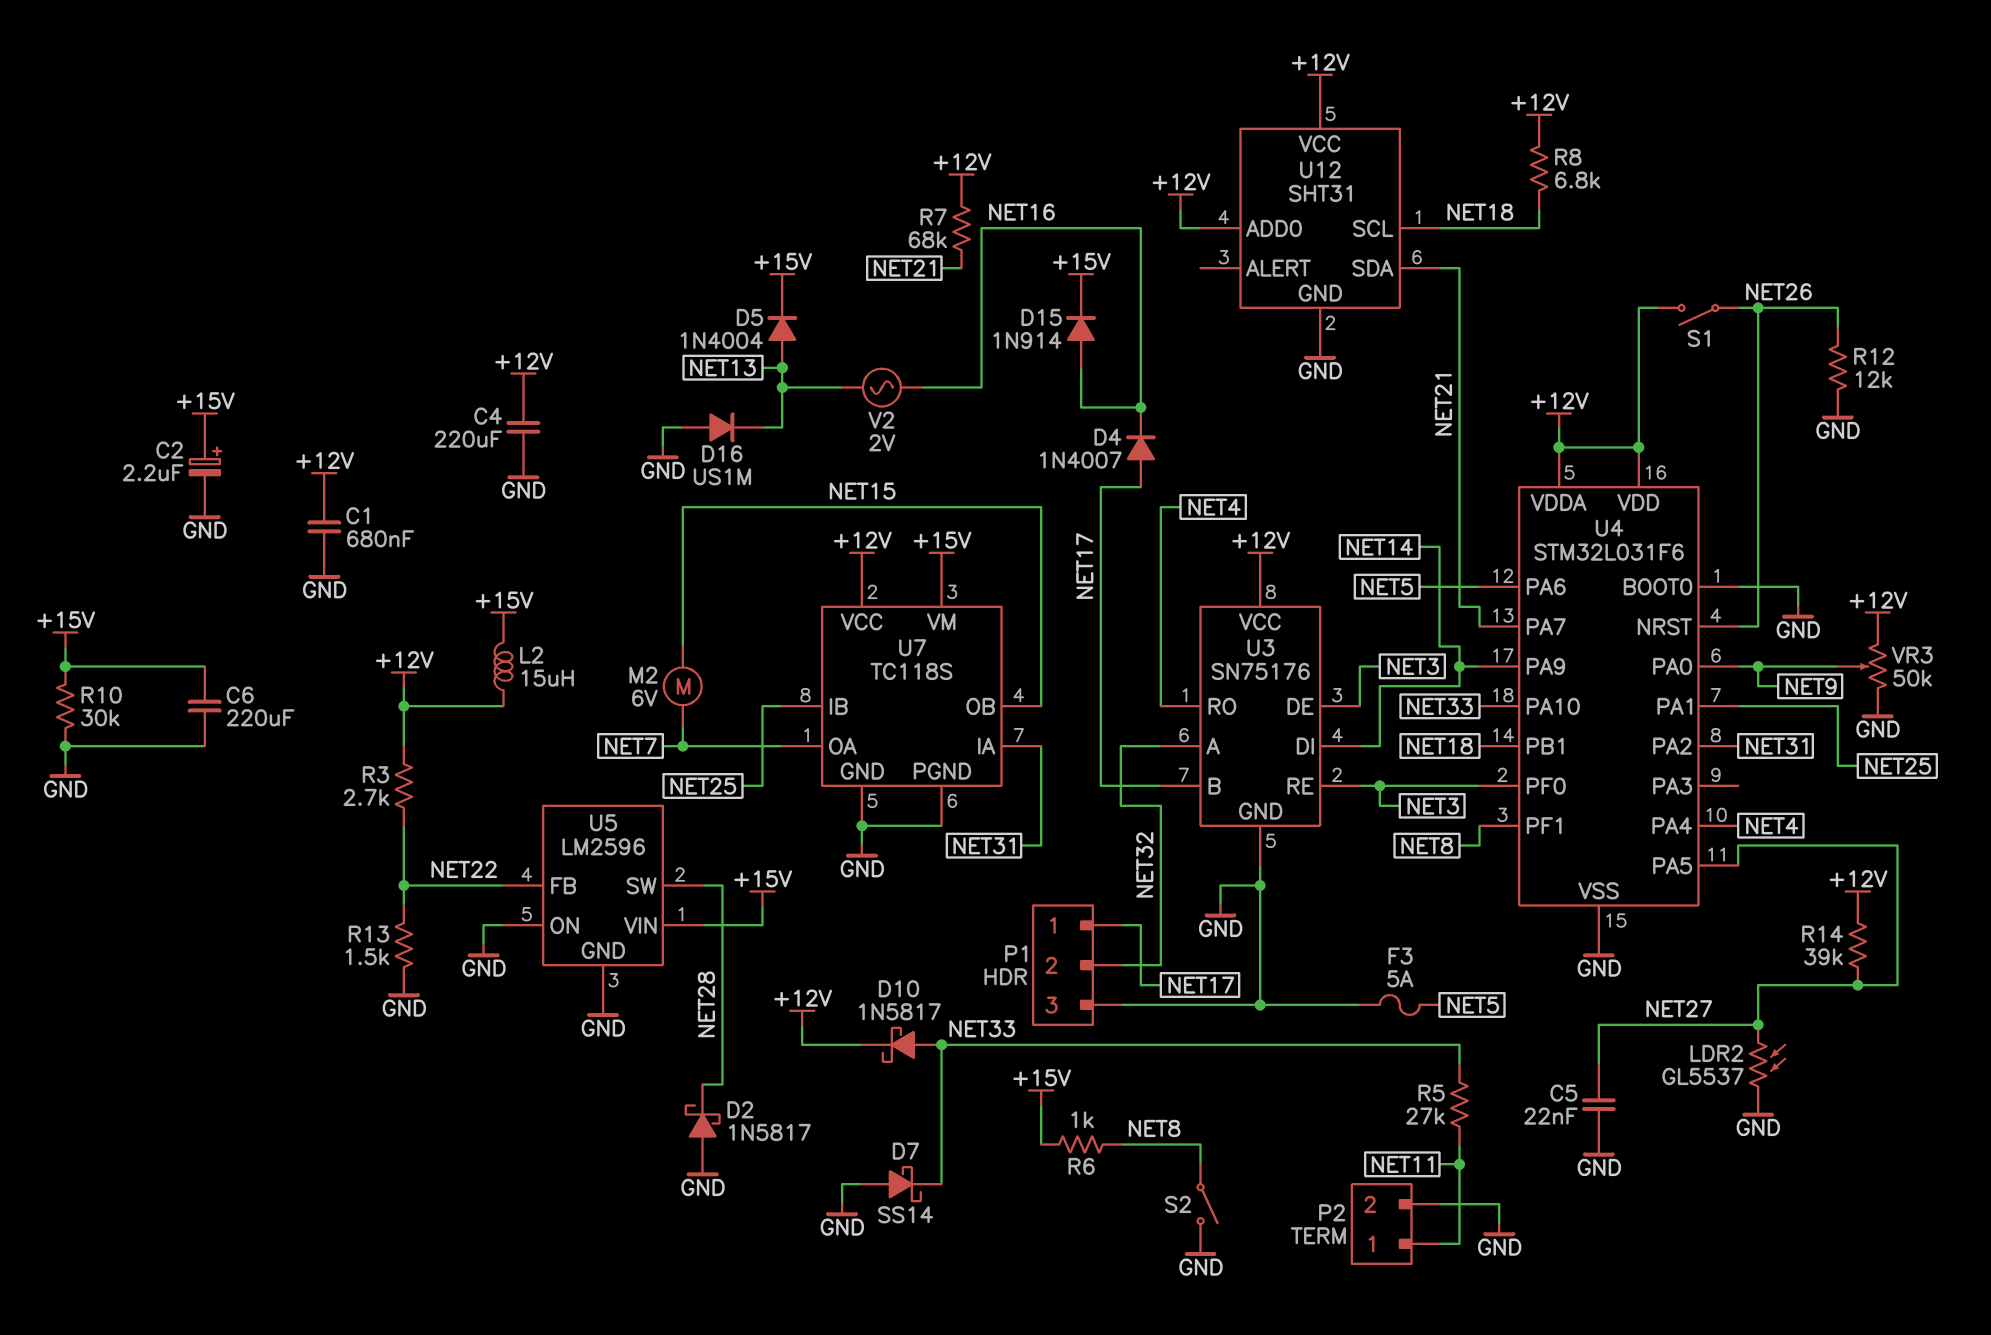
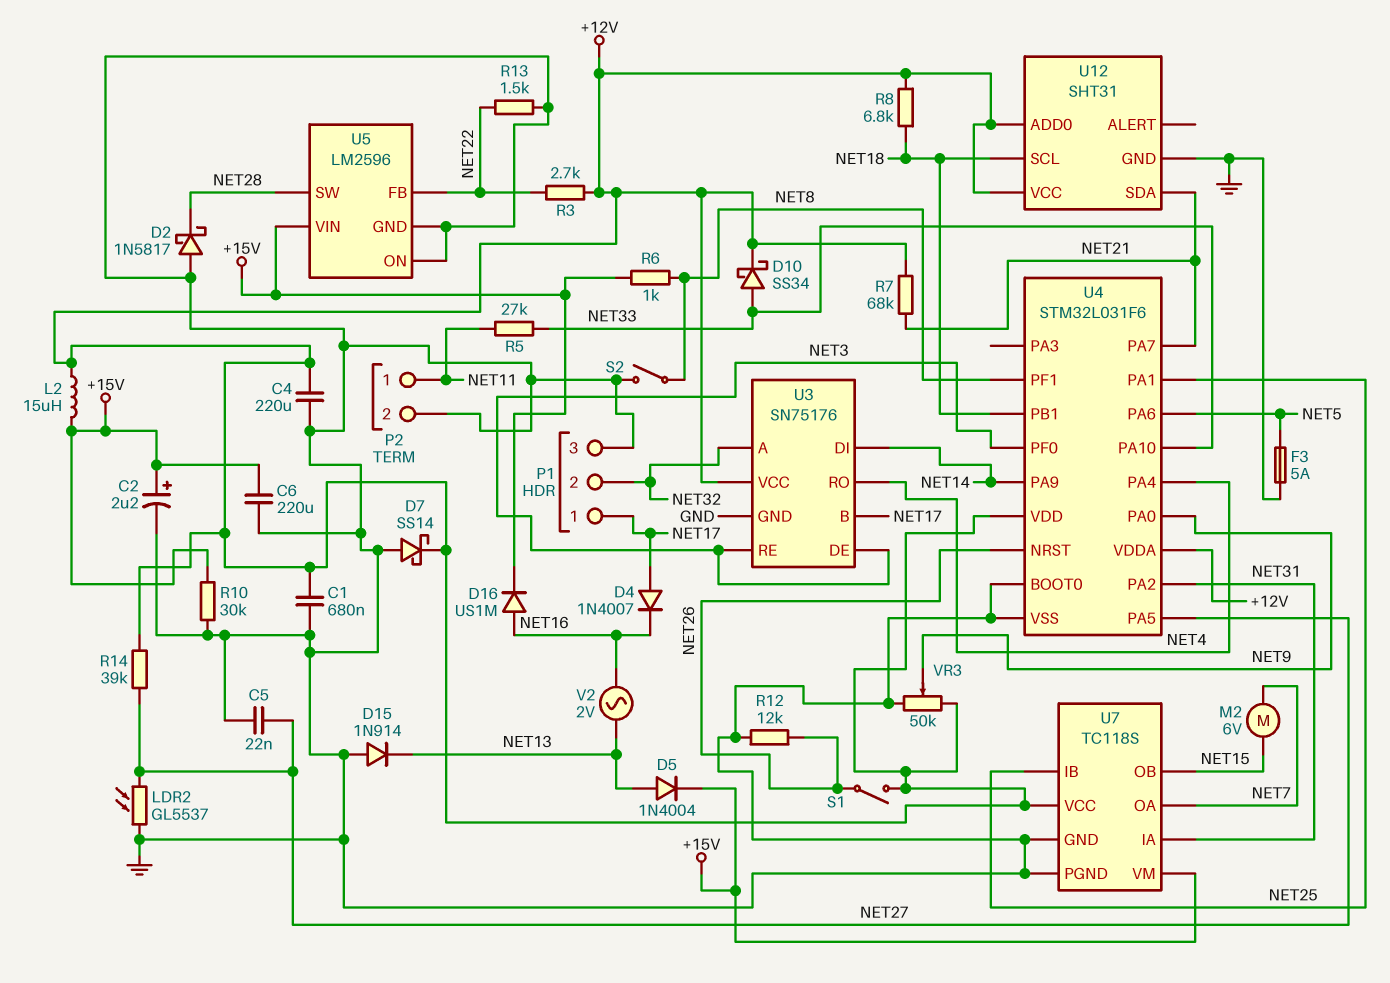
D7: schottky SS14 (A GND, K NET33) -> schottky SS14 (A GND, K +12V)
D10: schottky 1N5817 (A NET33, K +12V) -> schottky SS34 (A NET33, K +12V)
D15: diode 1N914 (A NET16, K +15V) -> diode 1N914 (A GND, K NET13)
D16: diode US1M (A GND, K NET13) -> diode US1M (A NET16, K +15V)

